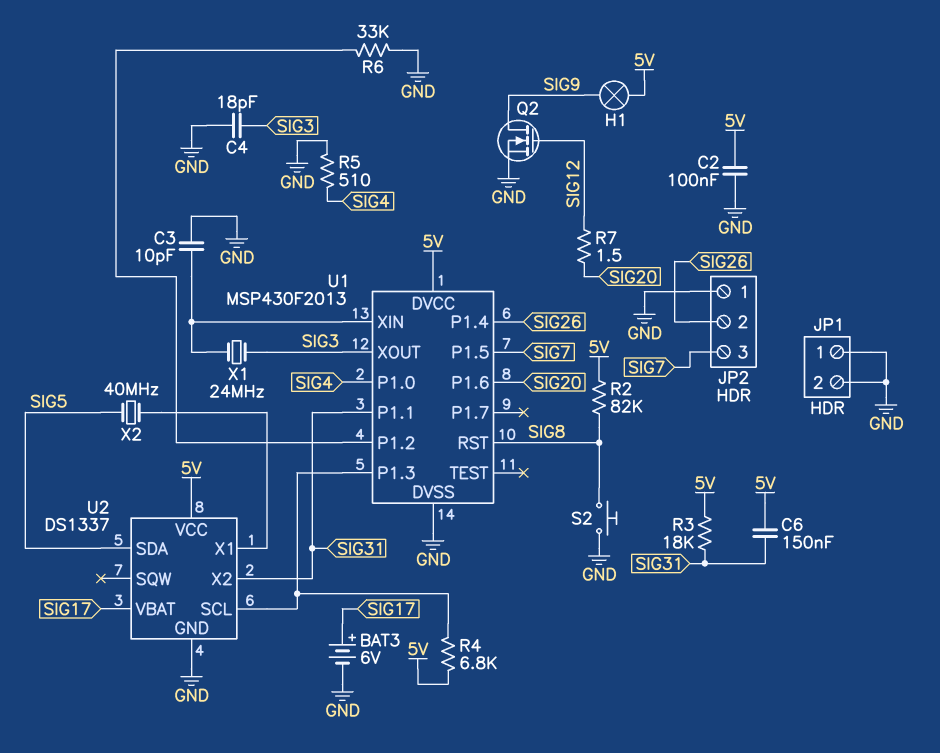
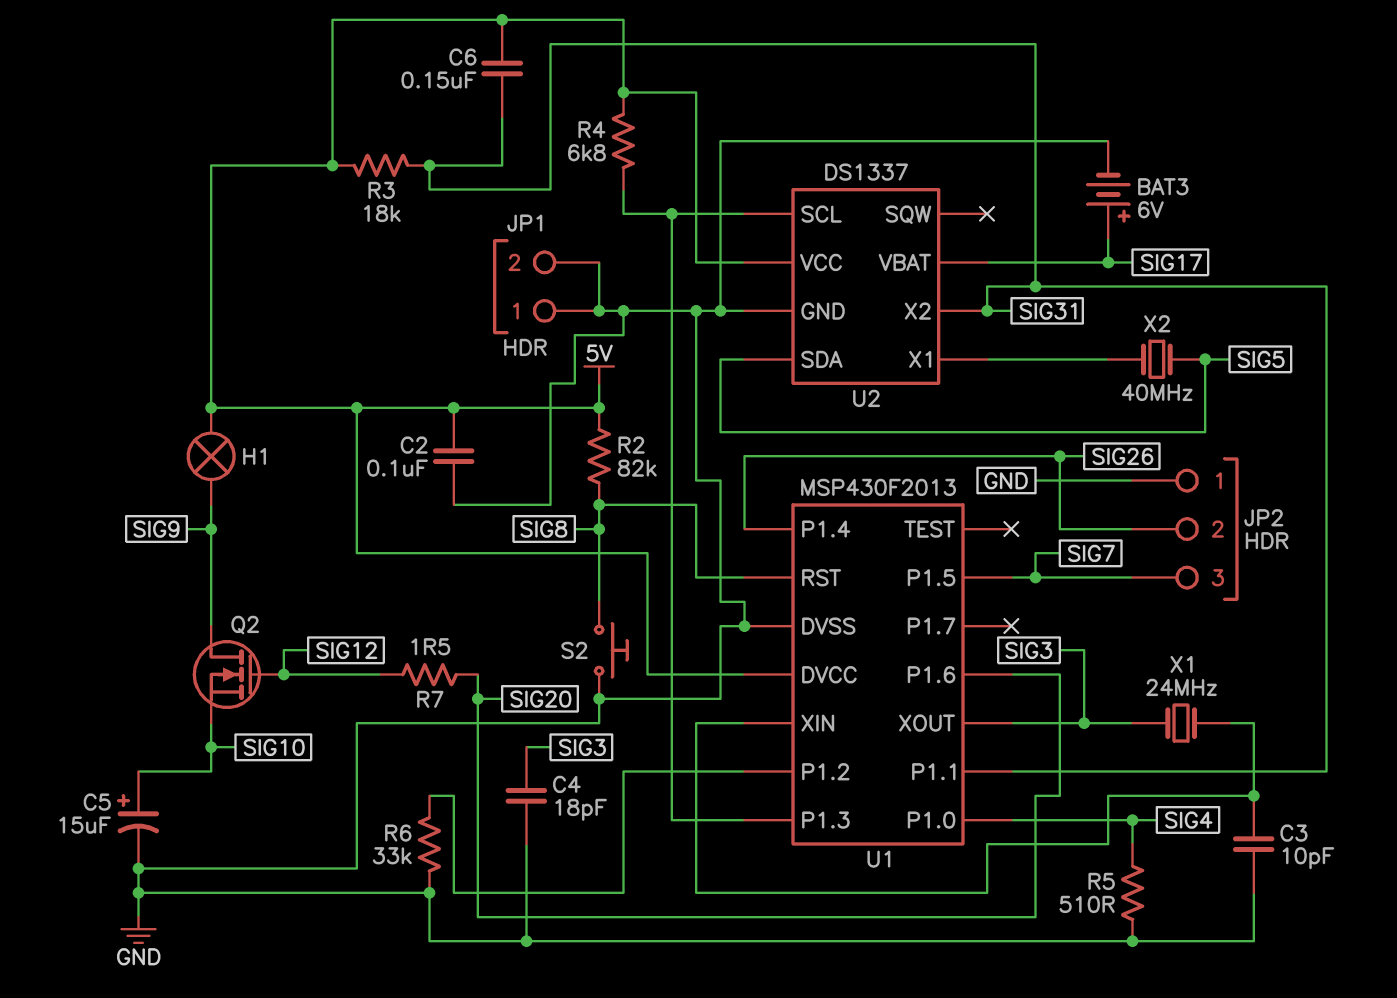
C5: none -> 15uF (plus SIG10, minus GND)
Q2: NMOS (G SIG12, D SIG9, S GND) -> NMOS (G SIG12, D SIG9, S SIG10)

